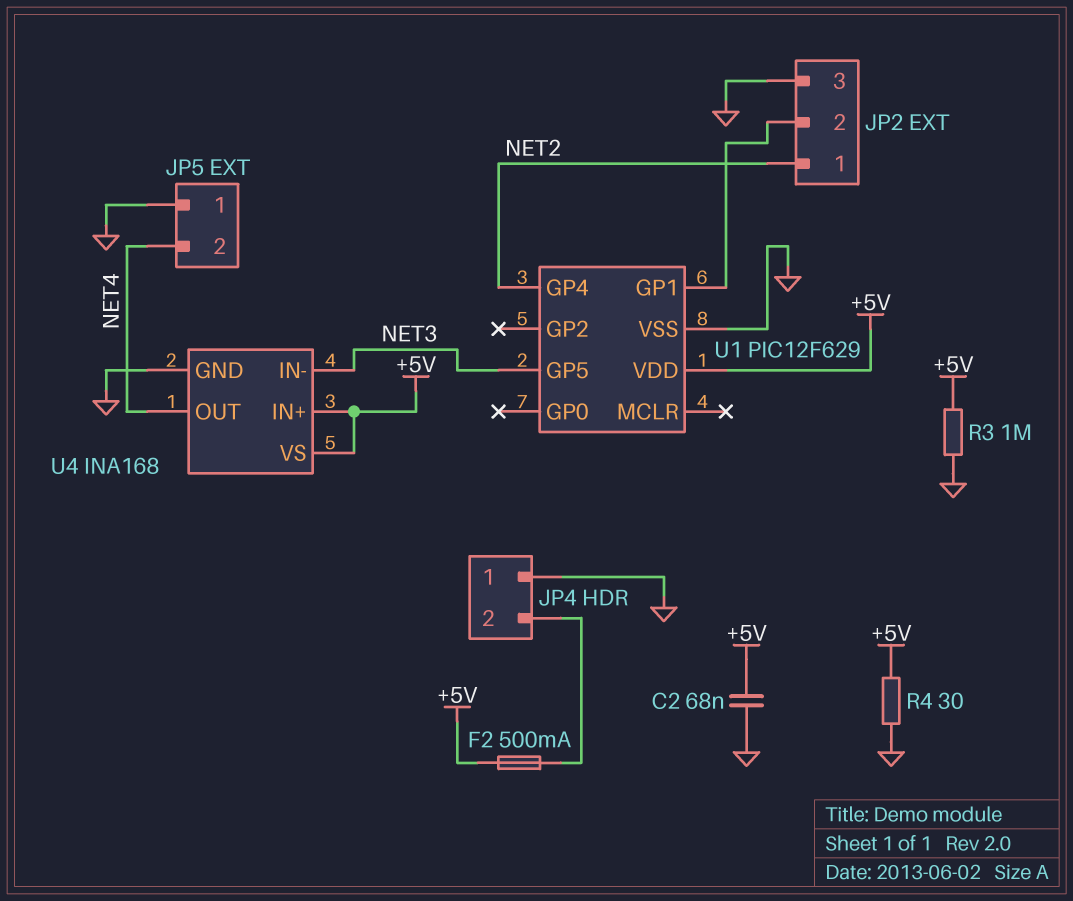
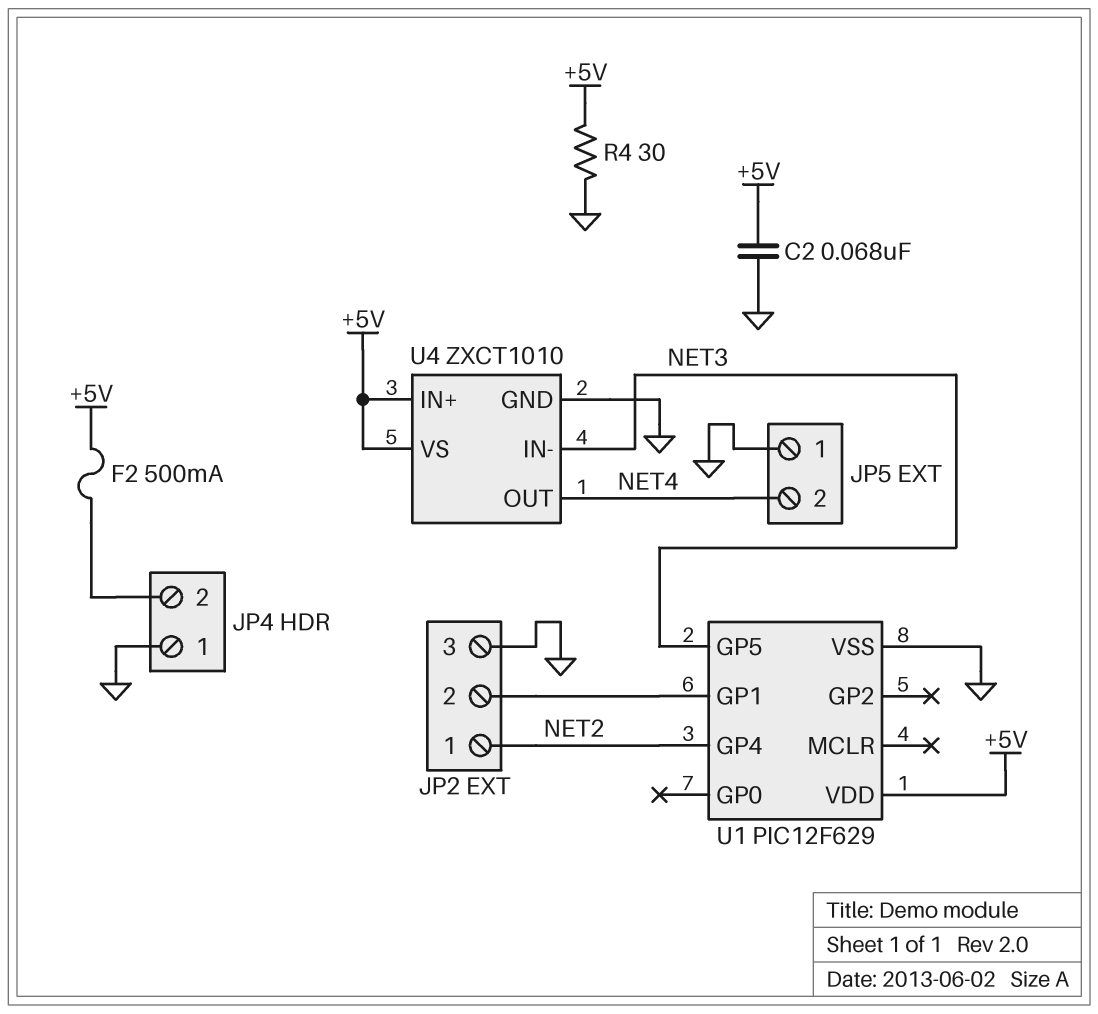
R3: 1M (+5V, GND) -> none
U4: INA168 -> ZXCT1010

